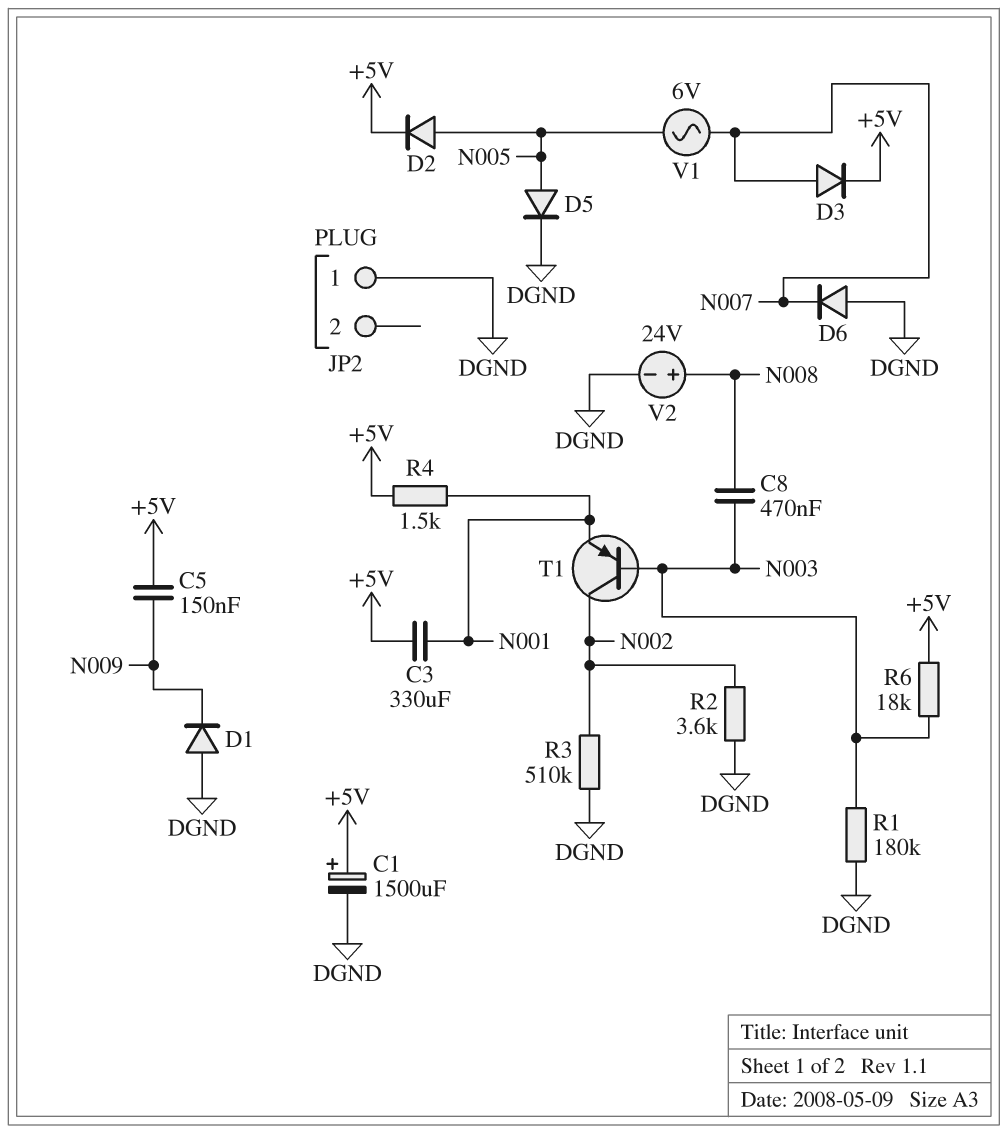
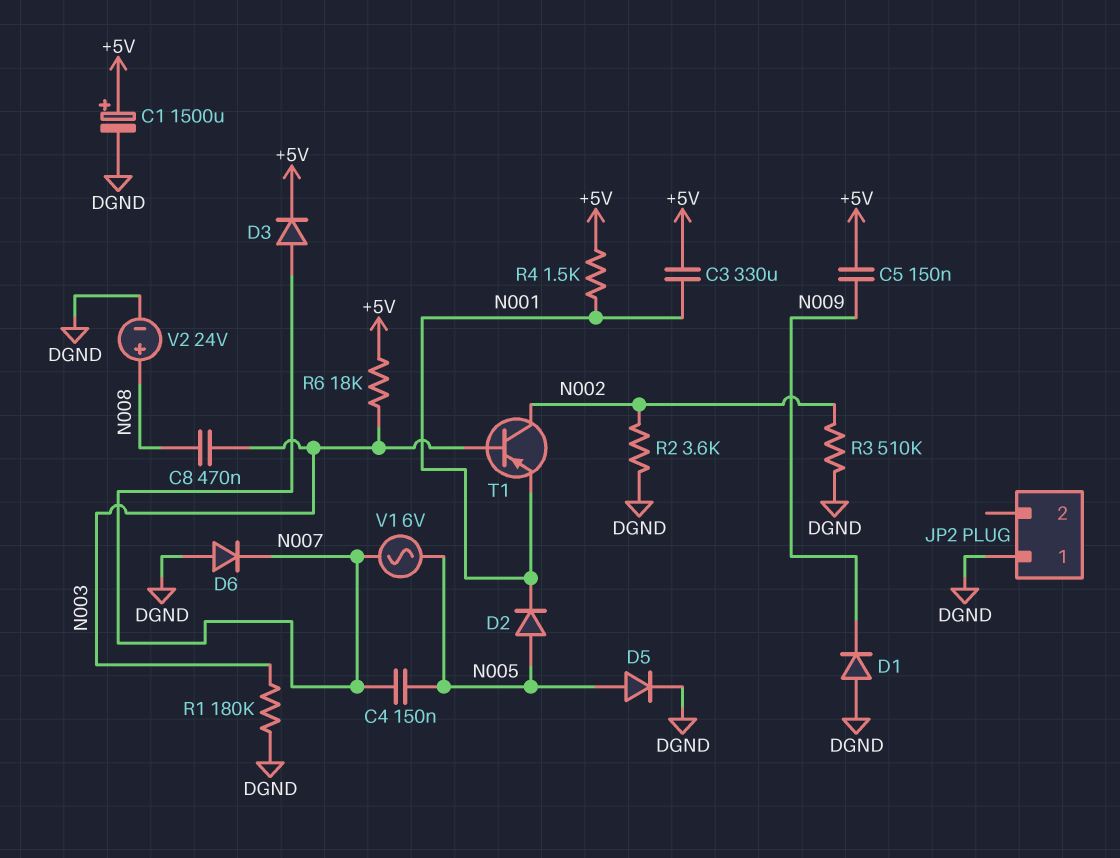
C4: none -> 150nF (N005, N007)
D2: diode (A N005, K +5V) -> diode (A N005, K N001)

